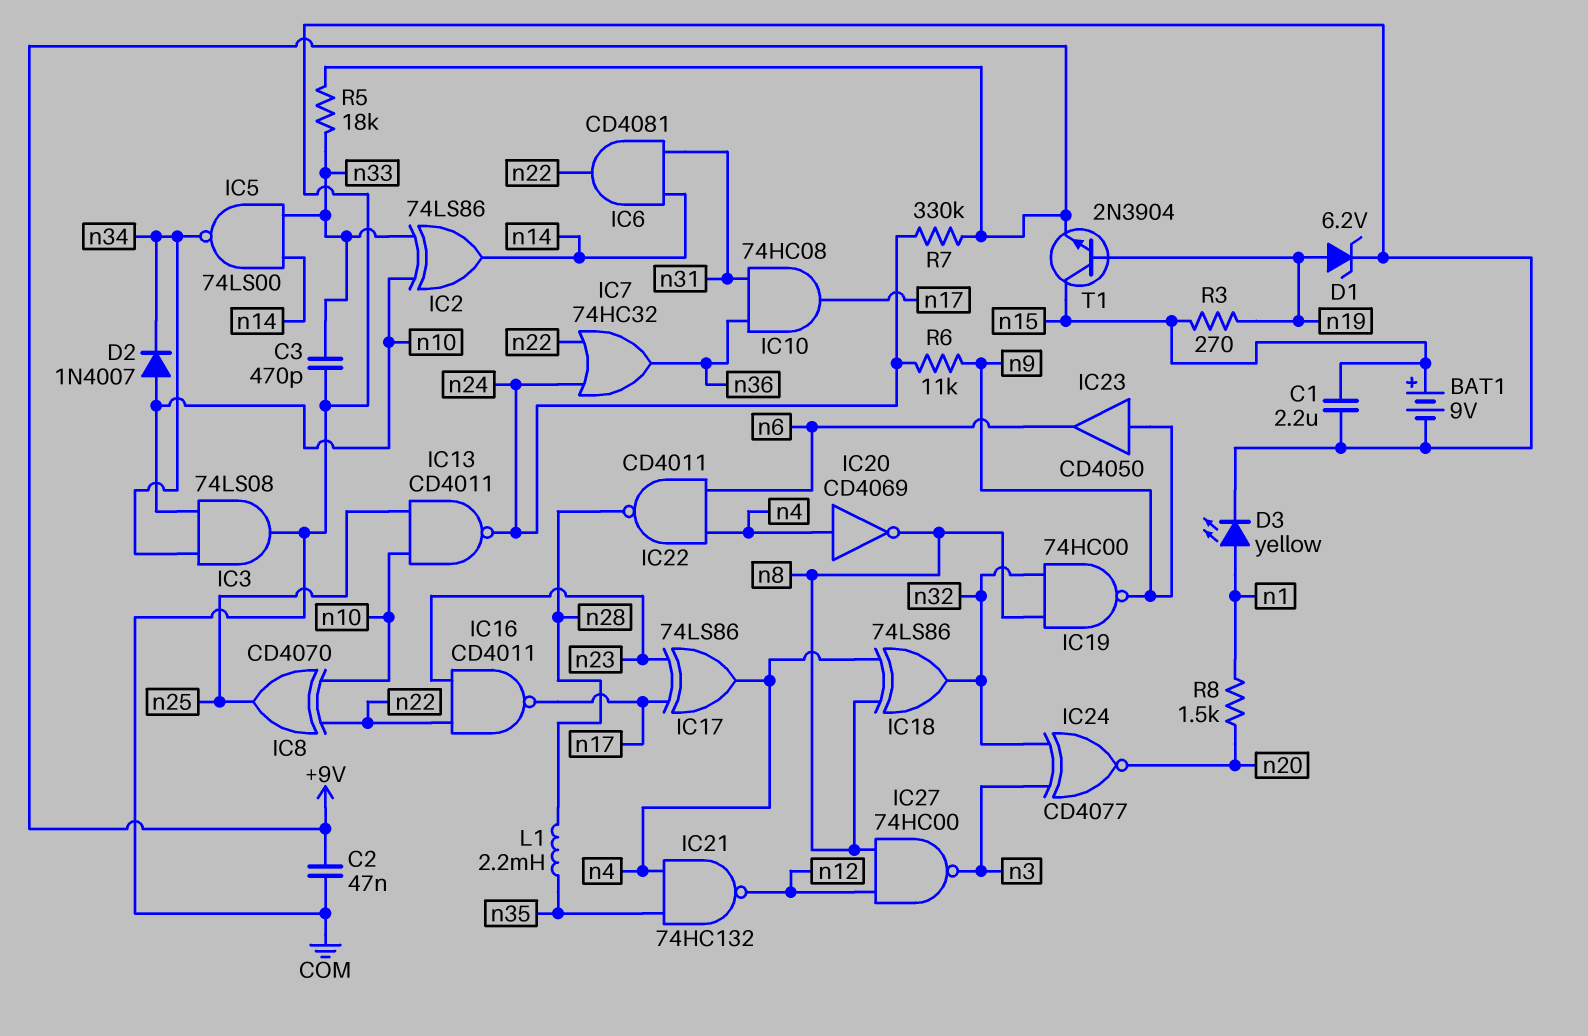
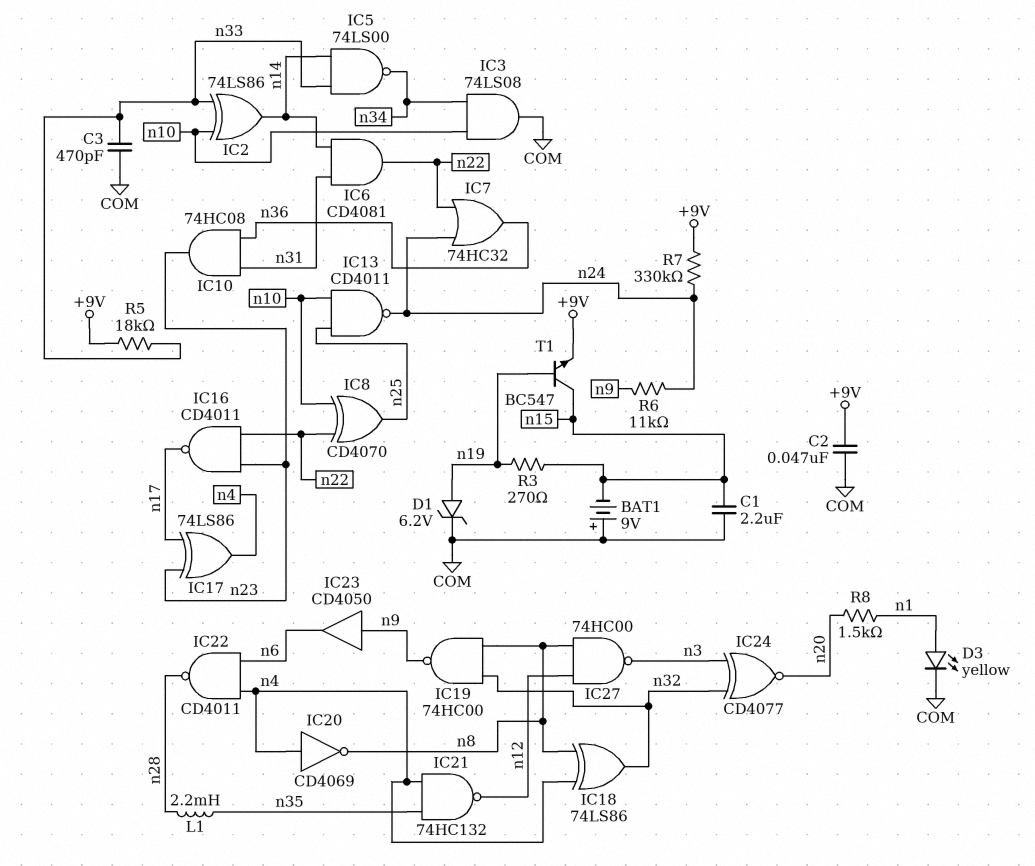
BAT1: 9V (plus n15, minus COM) -> 9V (plus COM, minus n15)
D2: diode 1N4007 (A n10, K n34) -> none
IC10: AND 74HC08 (in n31, in n36, out n17) -> AND 74HC08 (in n31, in n36, out n23)
T1: NPN 2N3904 (B n19, C n15, E +9V) -> NPN BC547 (B n19, C n15, E +9V)

